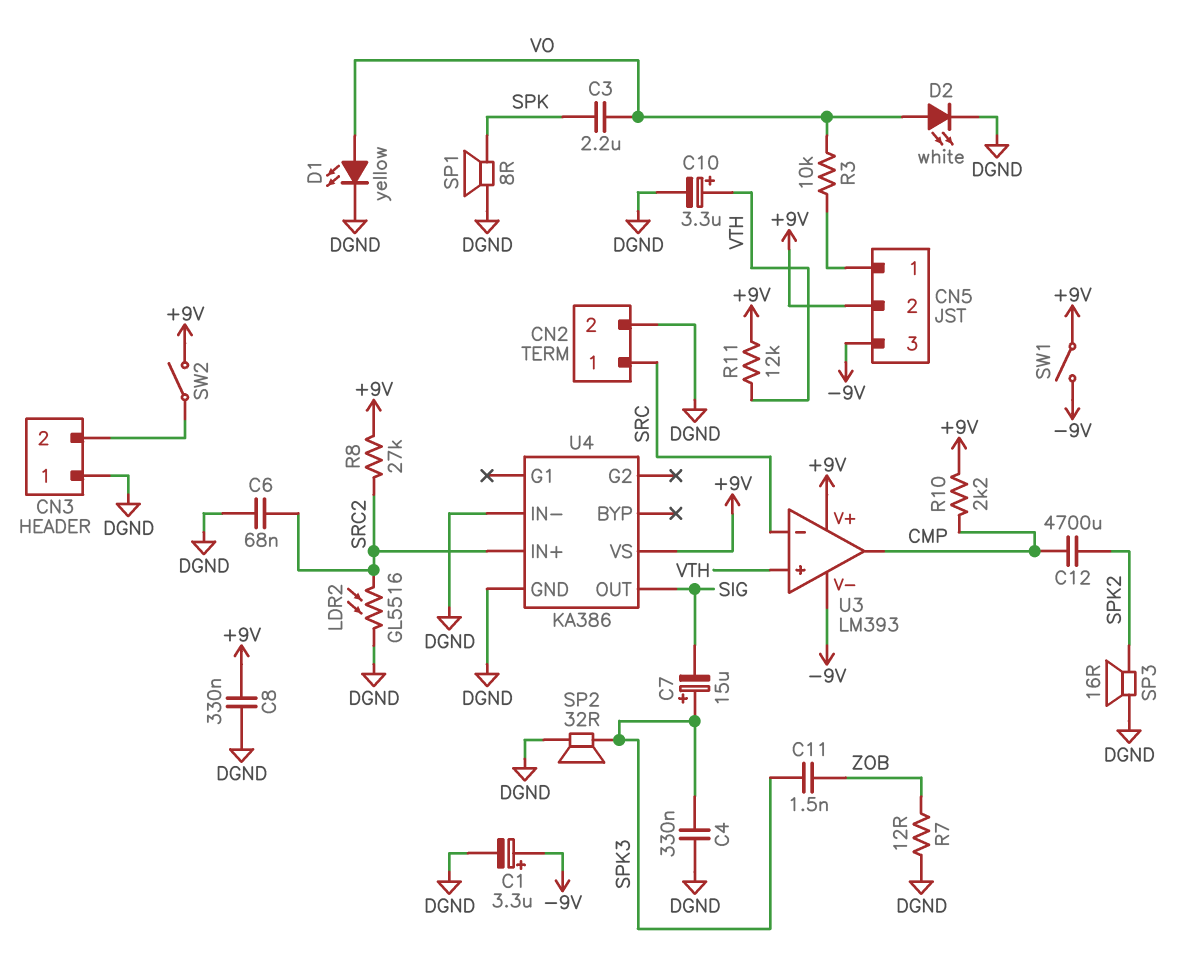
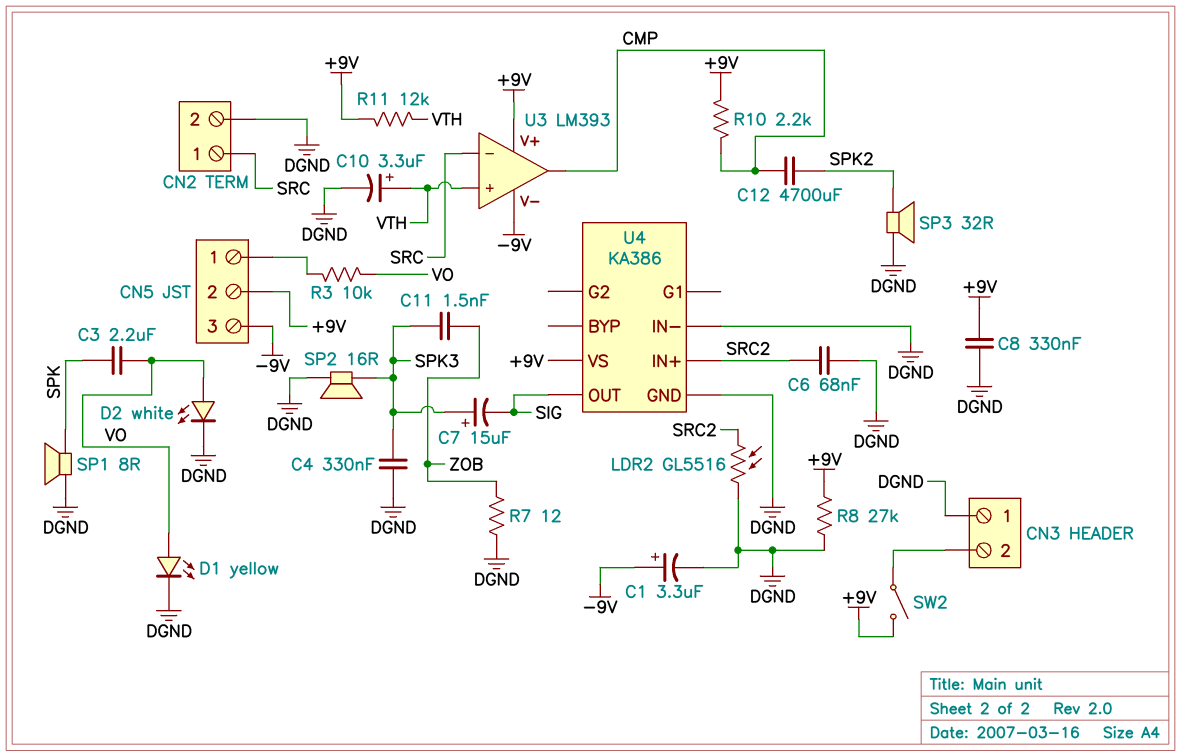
R8: 27k (+9V, SRC2) -> 27k (+9V, DGND)
SP2: speaker 32R (DGND, SPK3) -> speaker 16R (DGND, SPK3)
SP3: speaker 16R (DGND, SPK2) -> speaker 32R (DGND, SPK2)
SW1: switch (+9V, -9V) -> none

